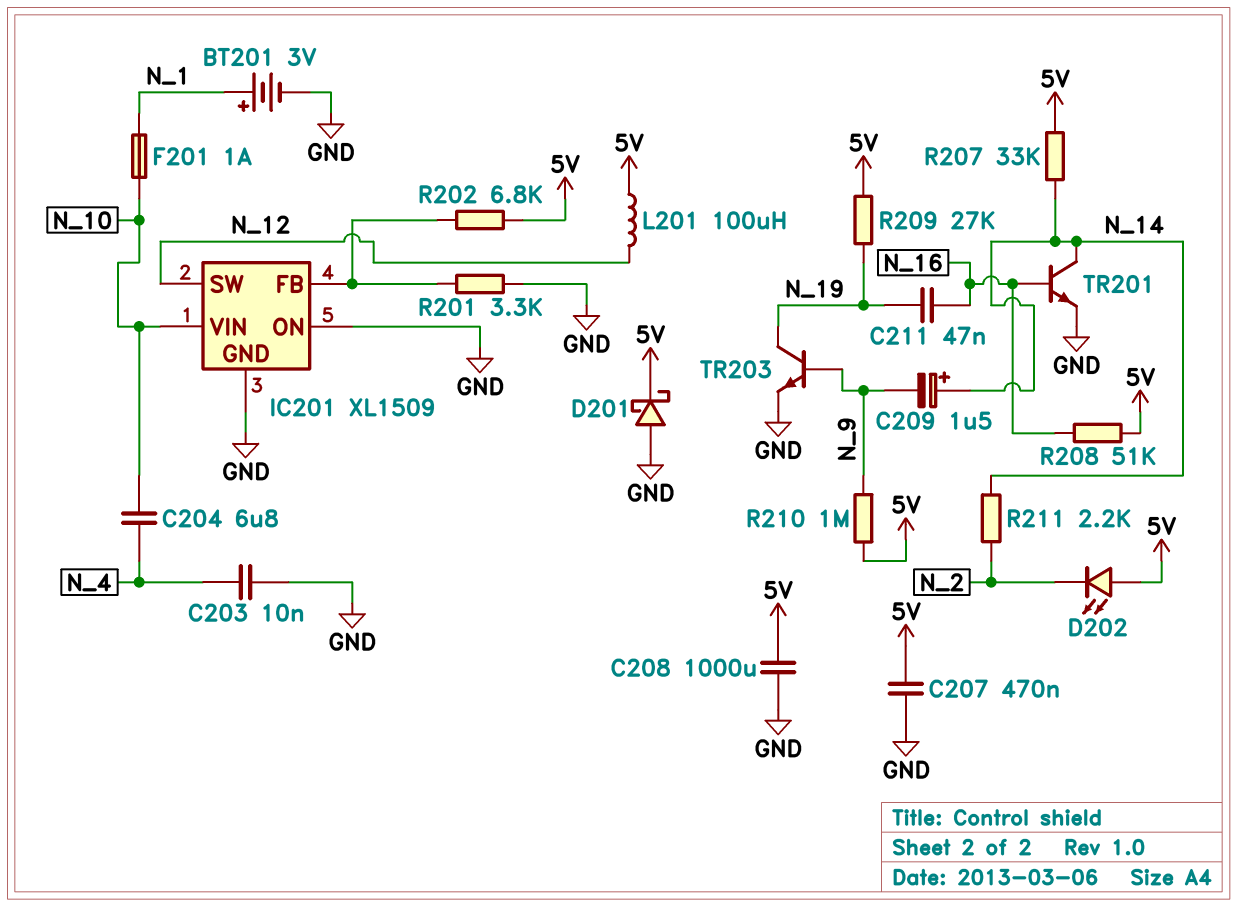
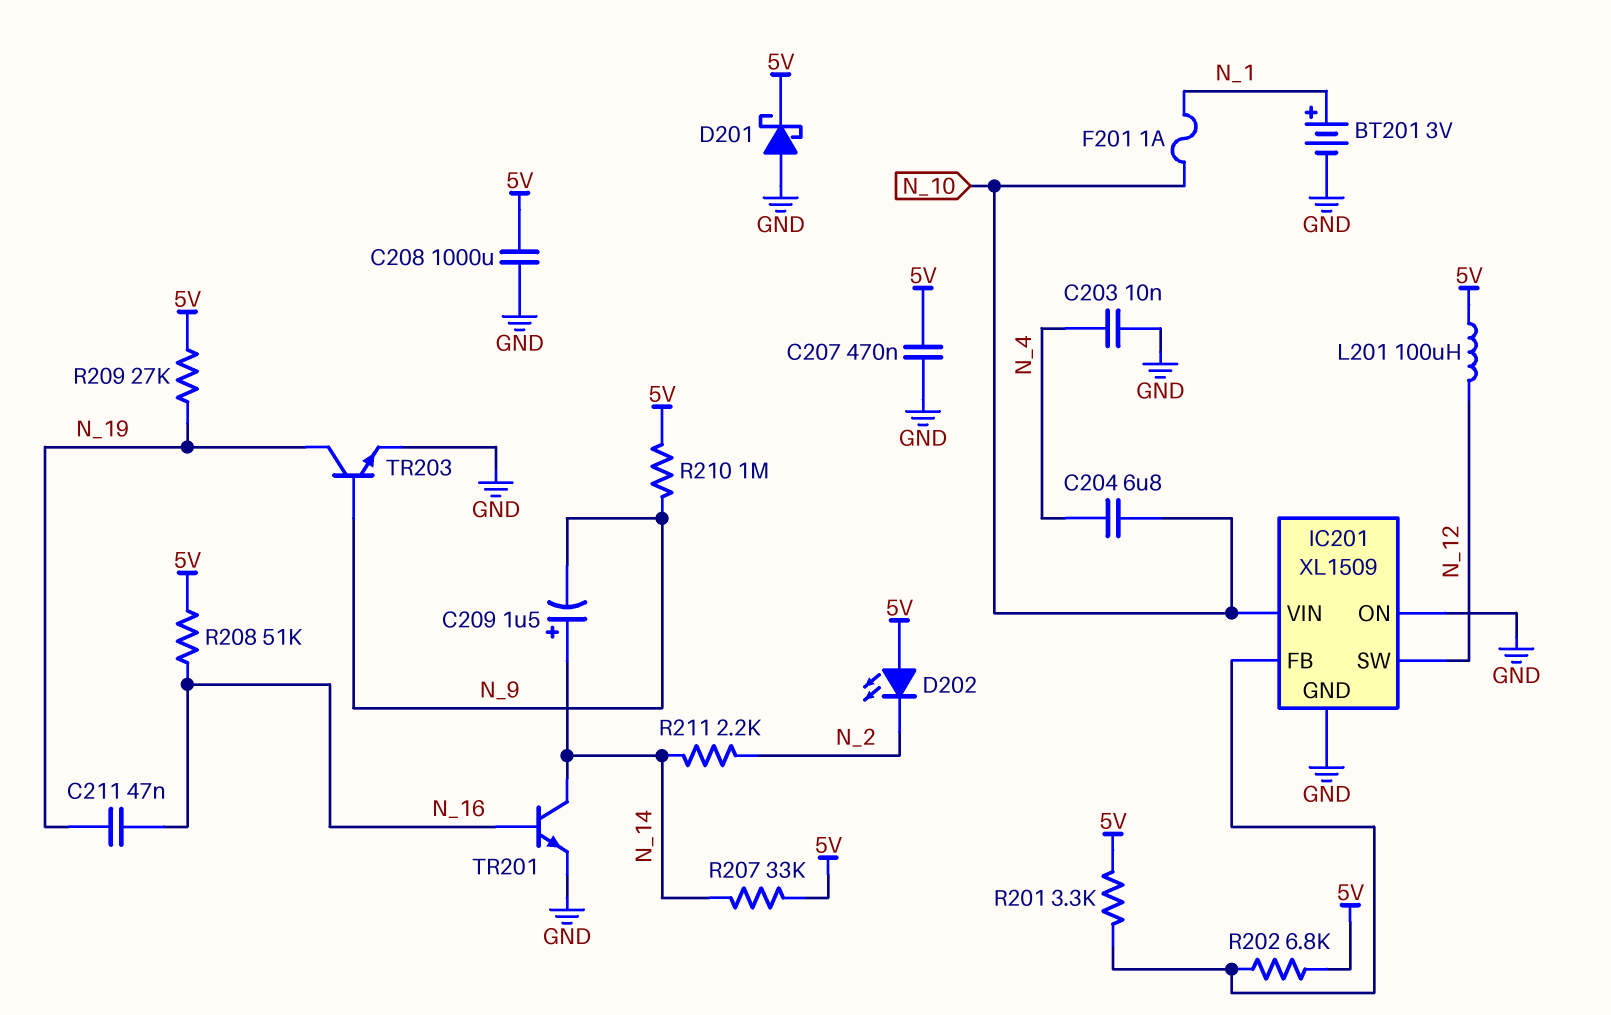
R201: 3.3k (GND, IC201/FB) -> 3.3k (5V, IC201/FB)

